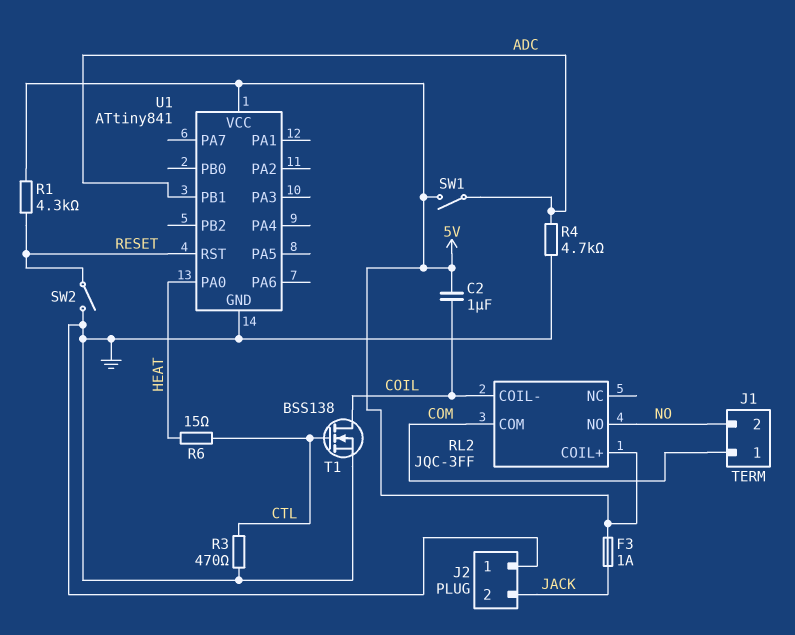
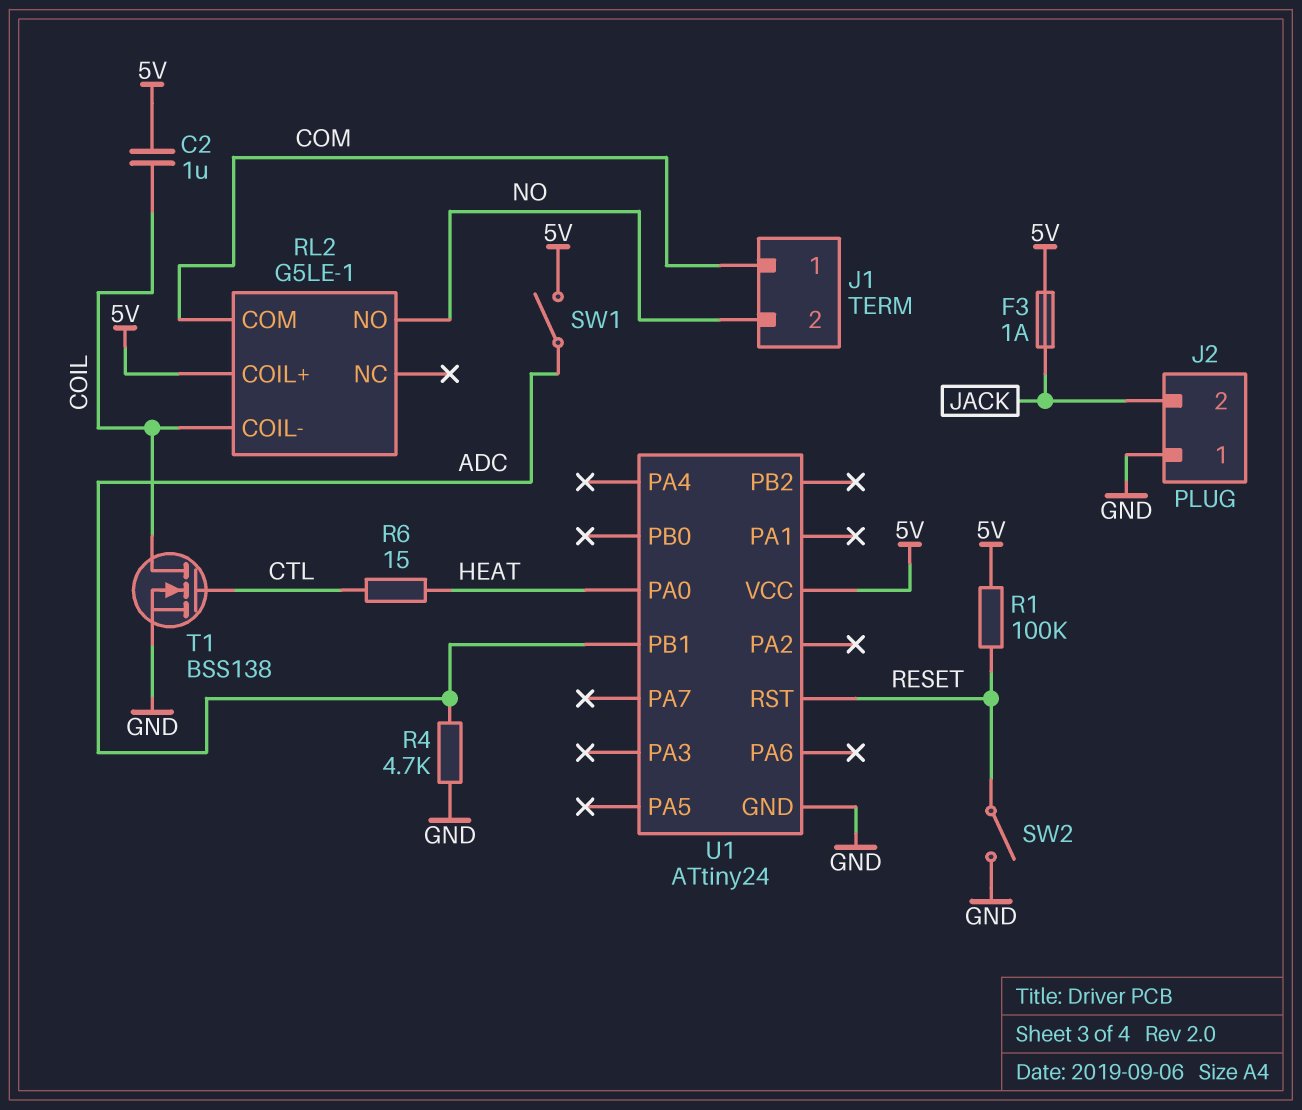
R1: 4.3k (5V, RESET) -> 100k (5V, RESET)
R3: 470 (CTL, GND) -> none
RL2: JQC-3FF -> G5LE-1
U1: ATtiny841 -> ATtiny24

